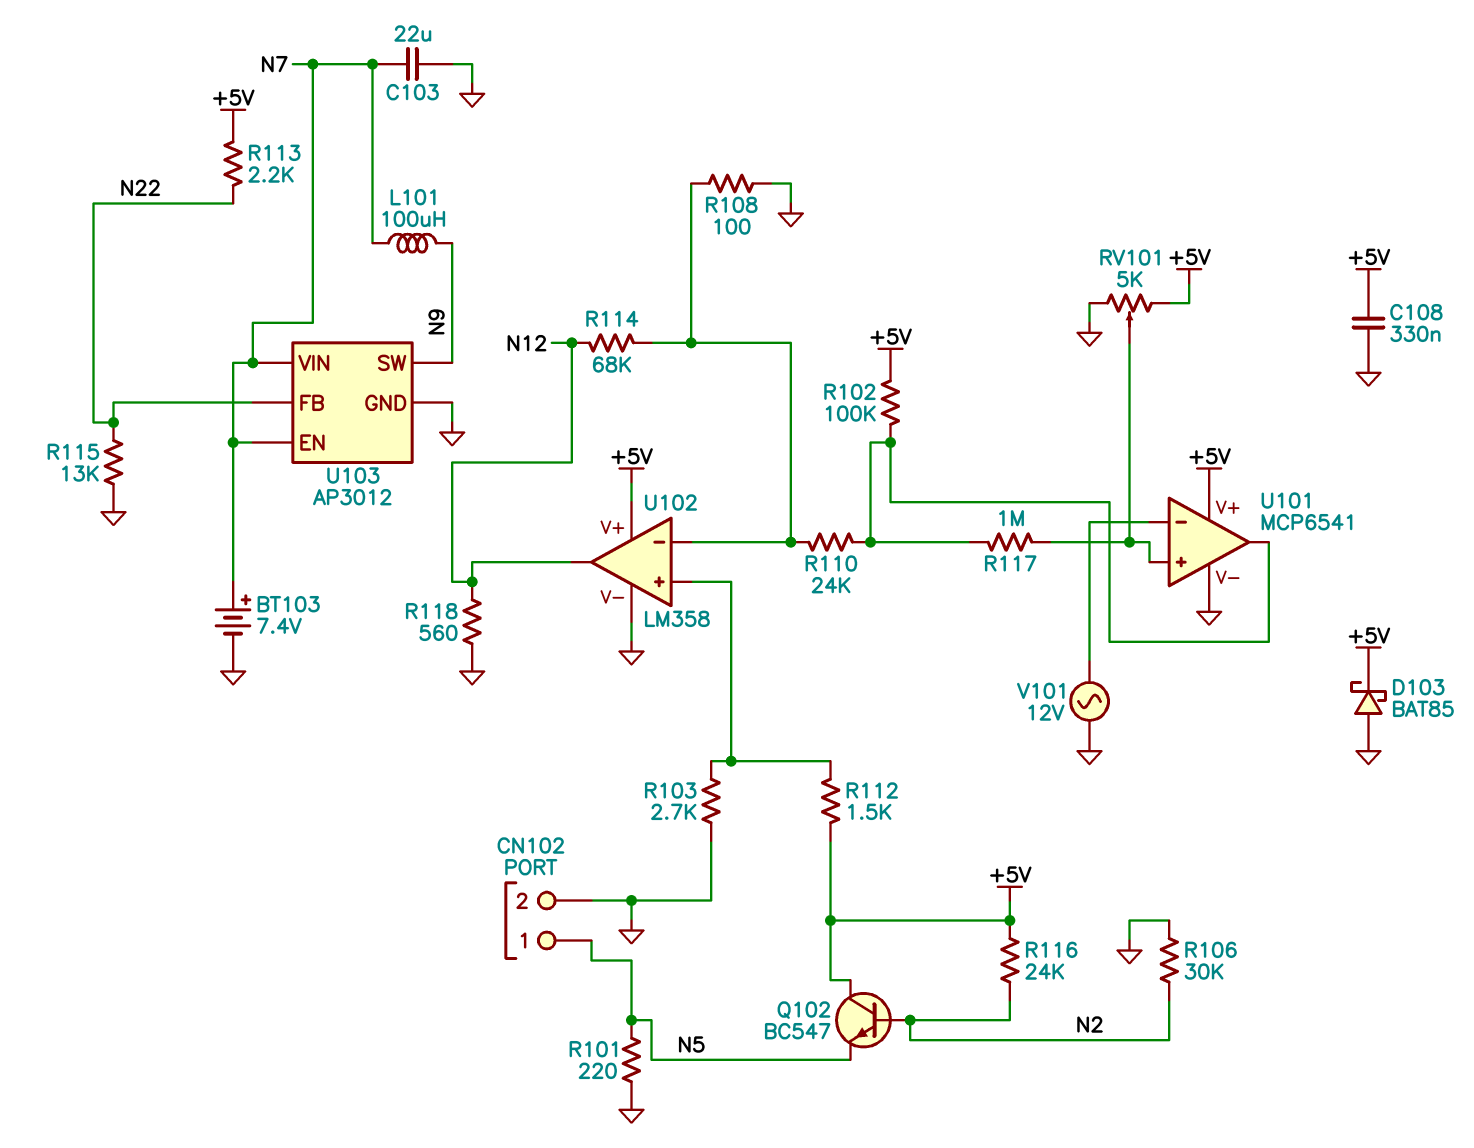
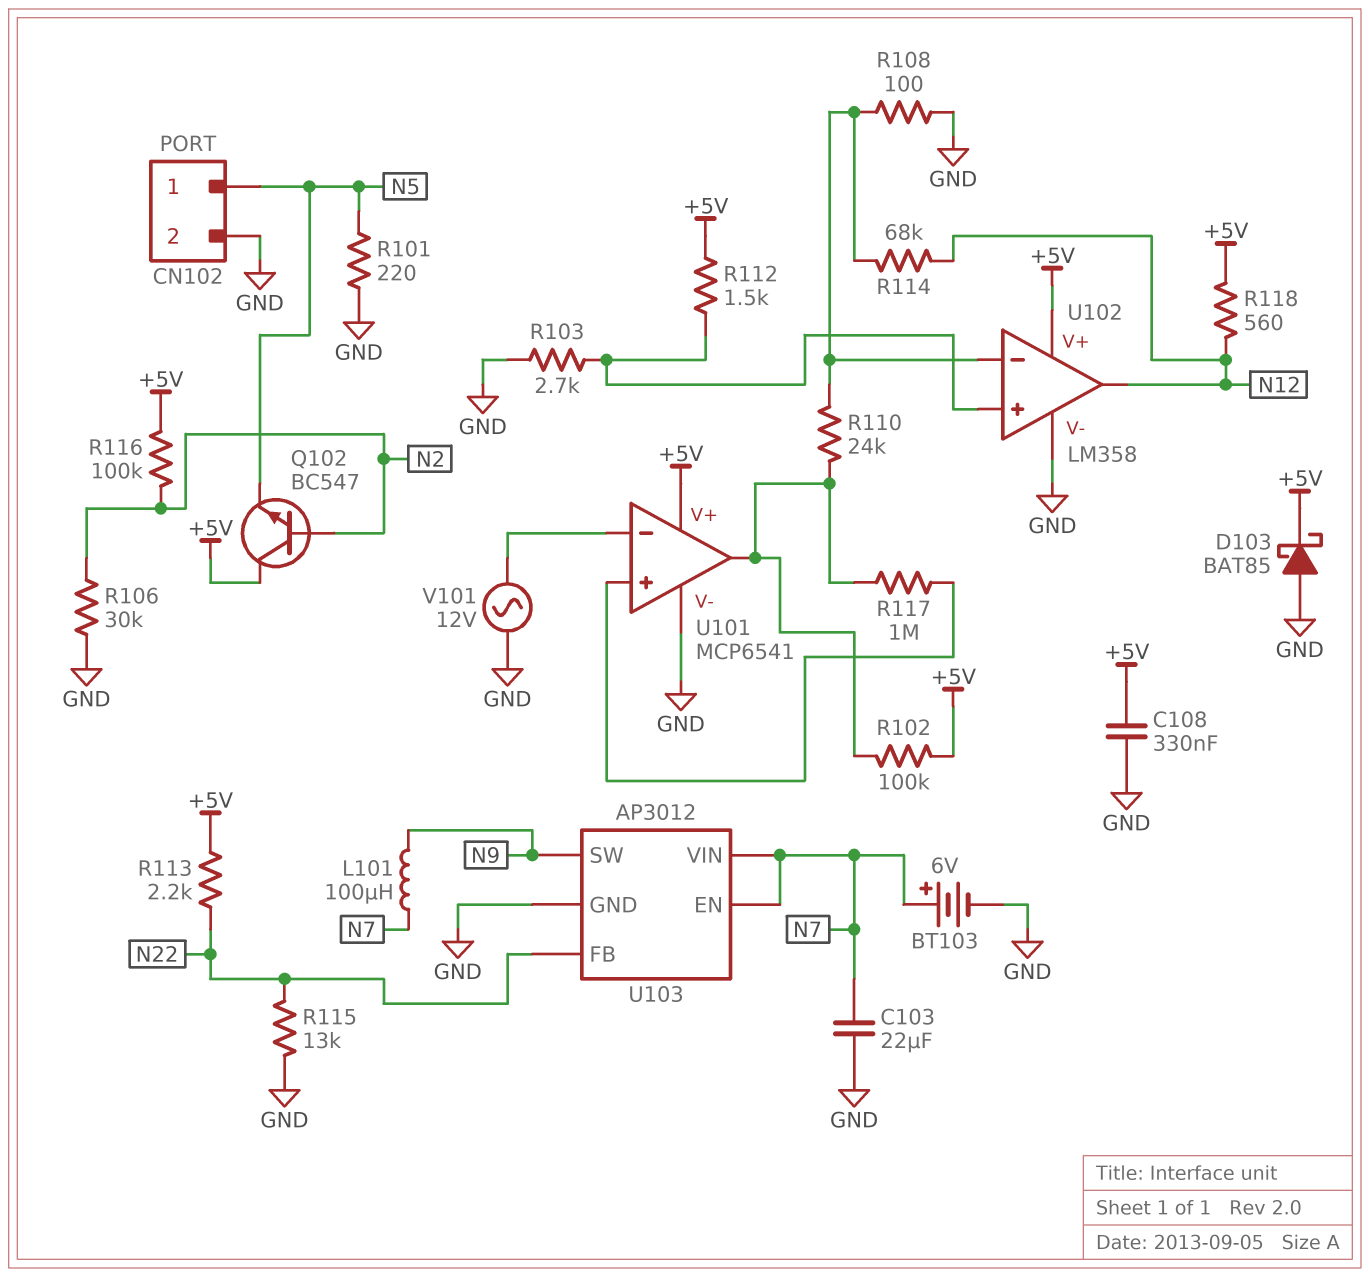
BT103: 7.4V (plus N7, minus GND) -> 6V (plus N7, minus GND)
R116: 24k (+5V, N2) -> 100k (+5V, N2)
R118: 560 (GND, N12) -> 560 (+5V, N12)
RV101: 5k (+5V, GND, wiper U101/in+) -> none

